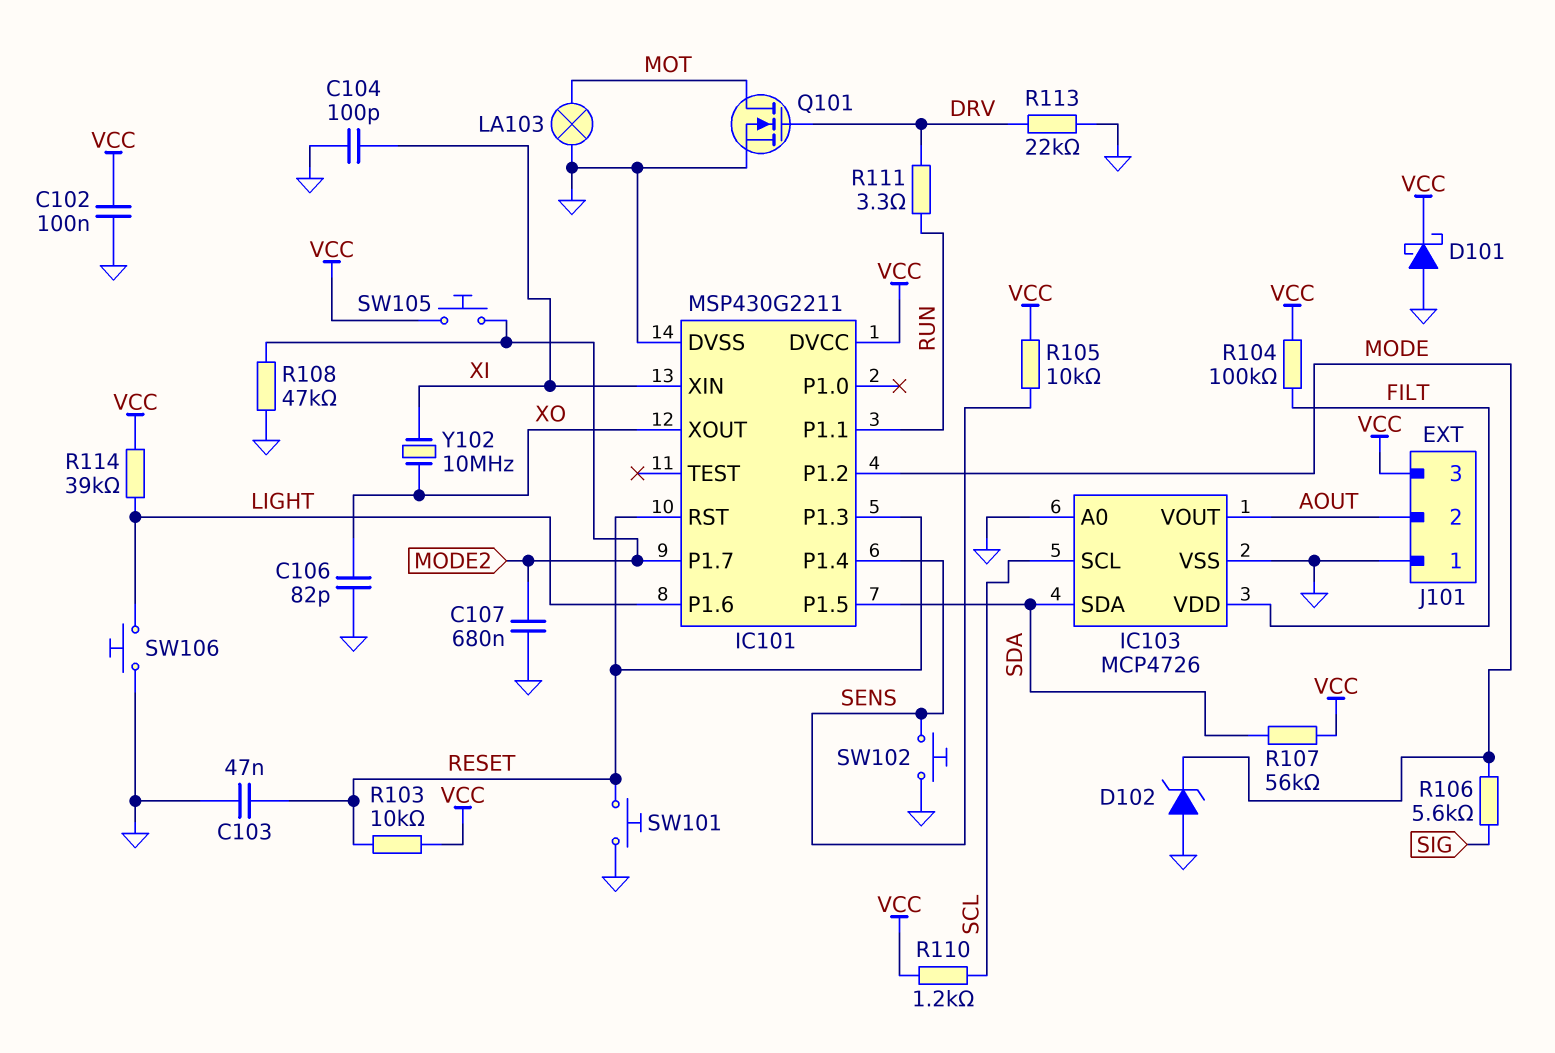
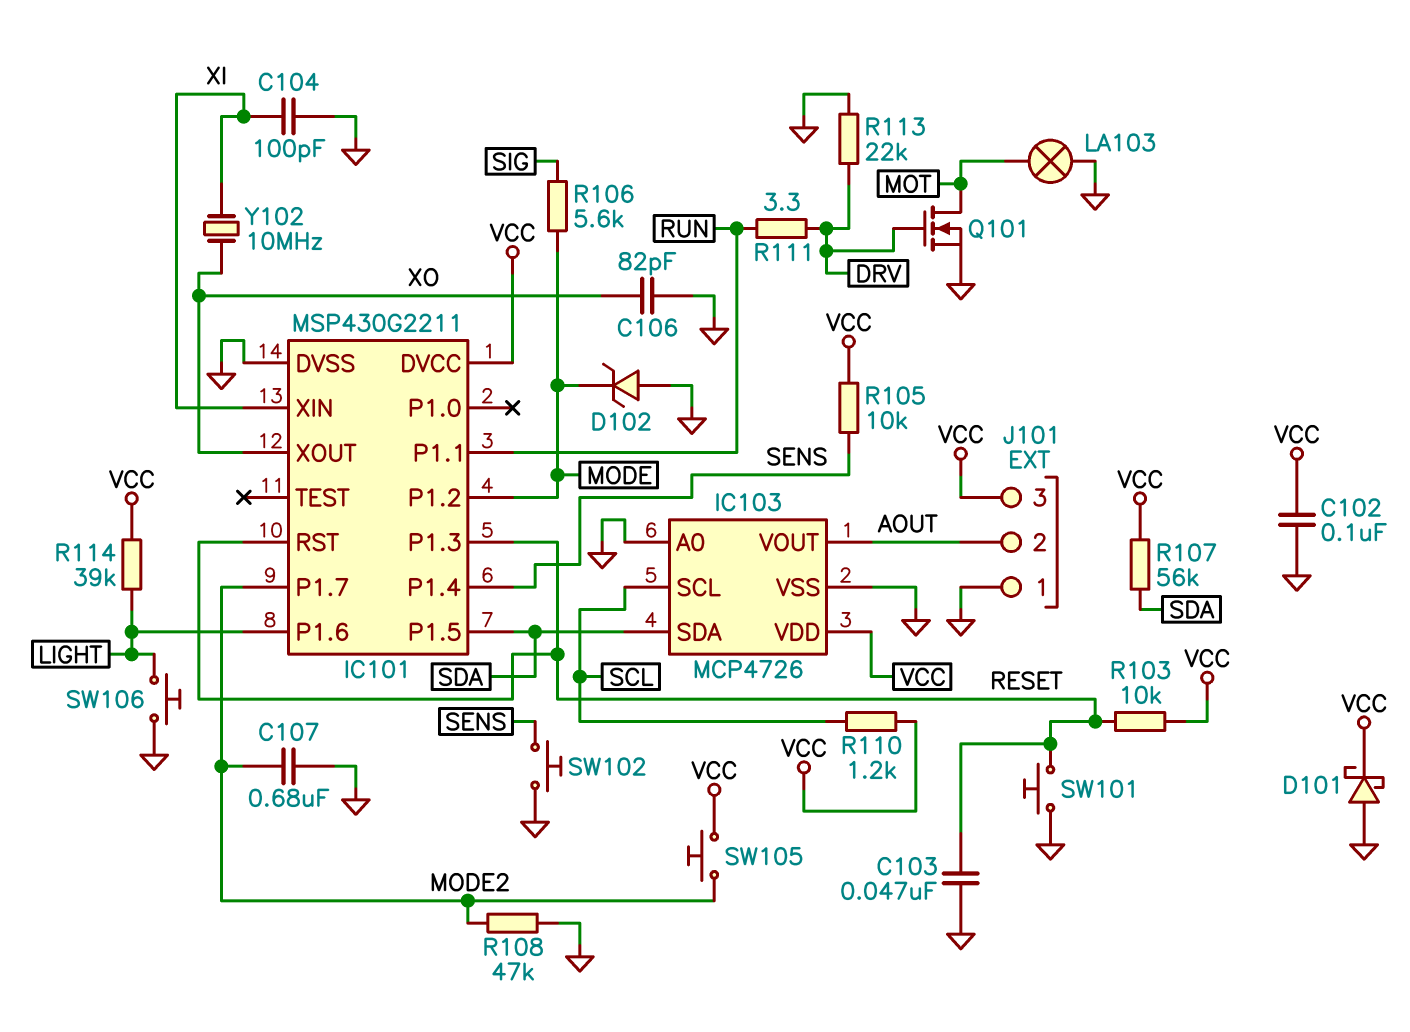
IC103 pin VDD: FILT -> VCC
R104: 100k (FILT, VCC) -> none

